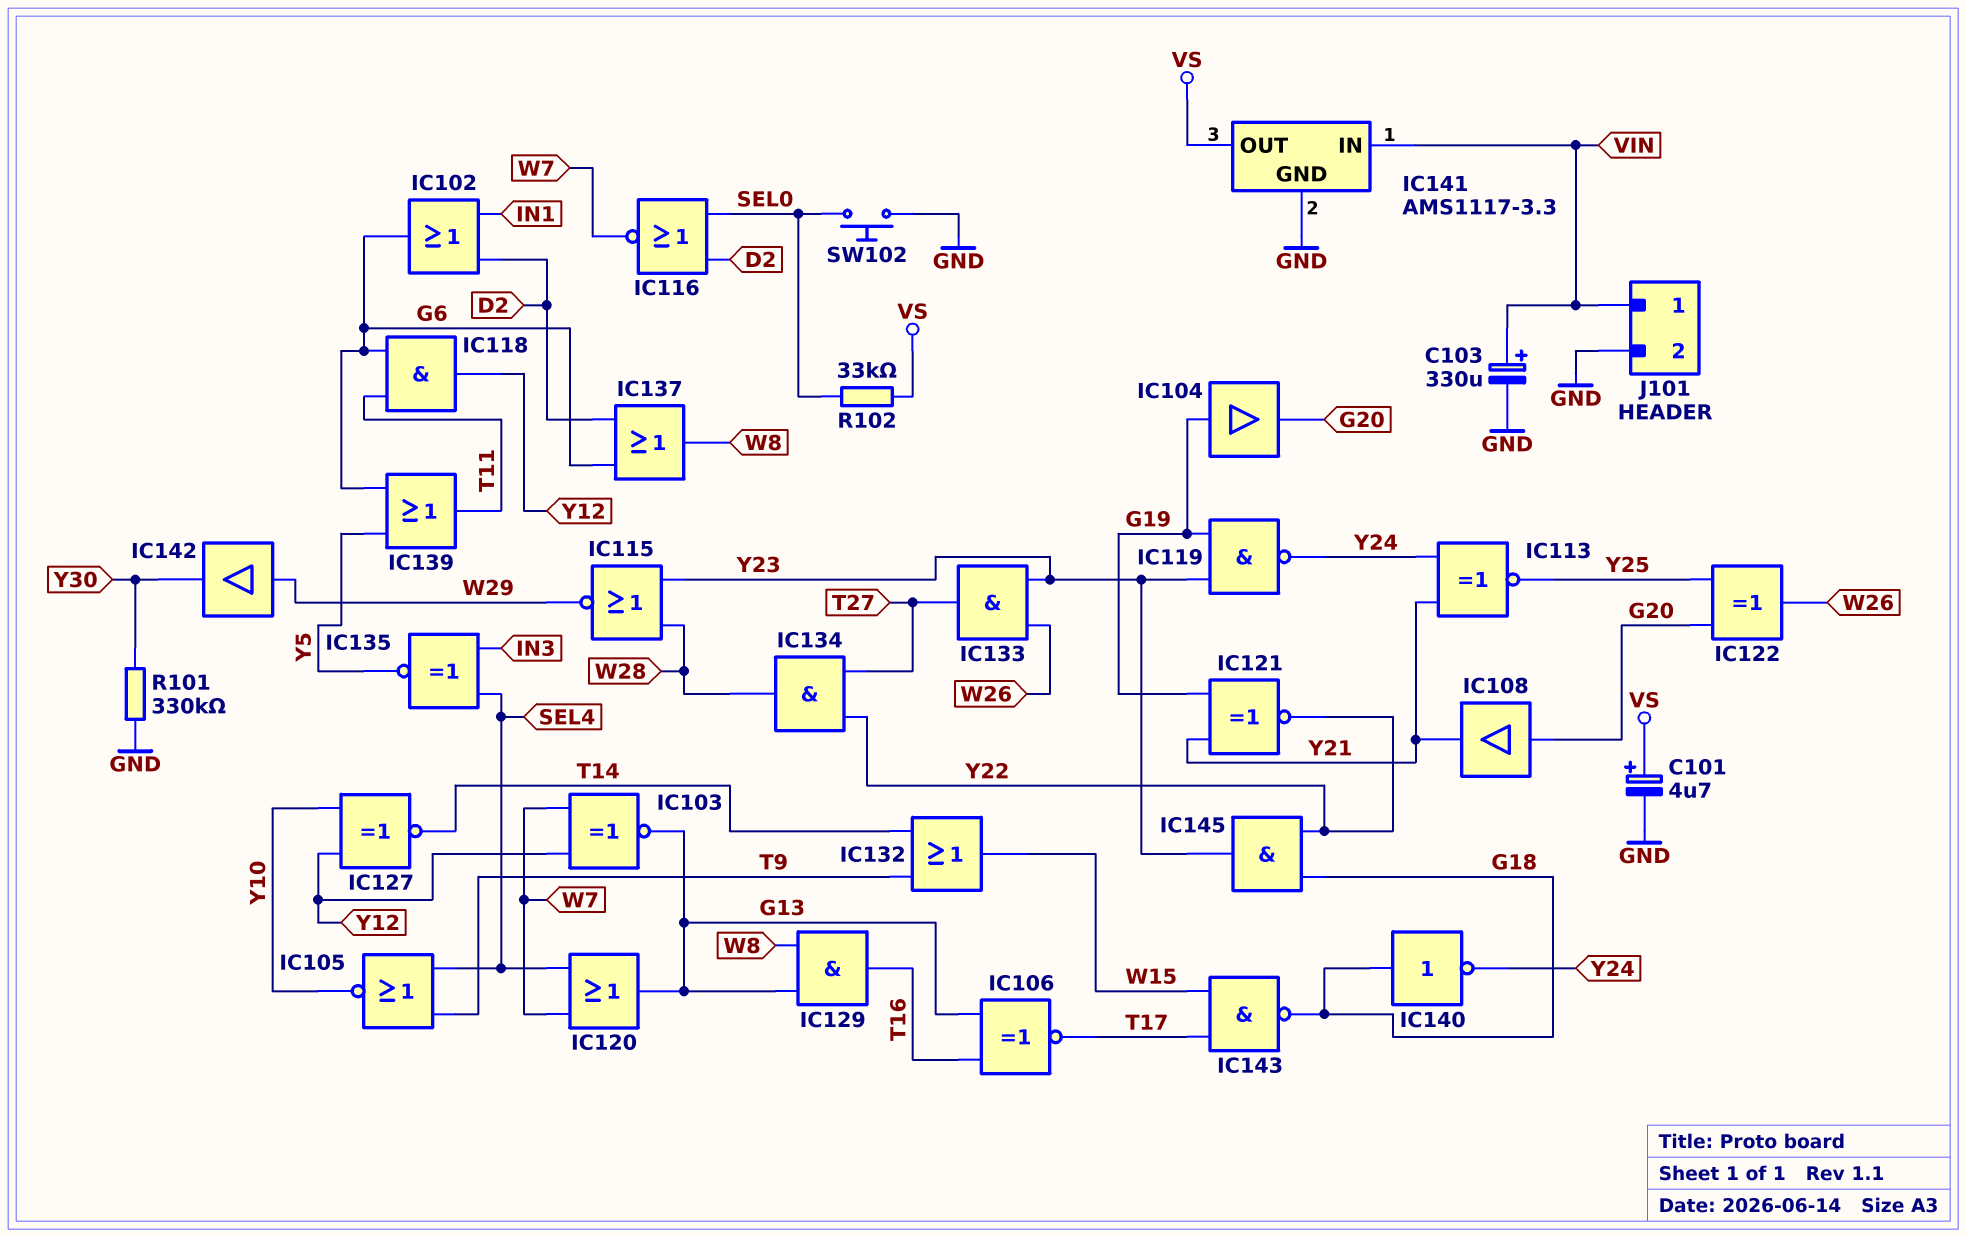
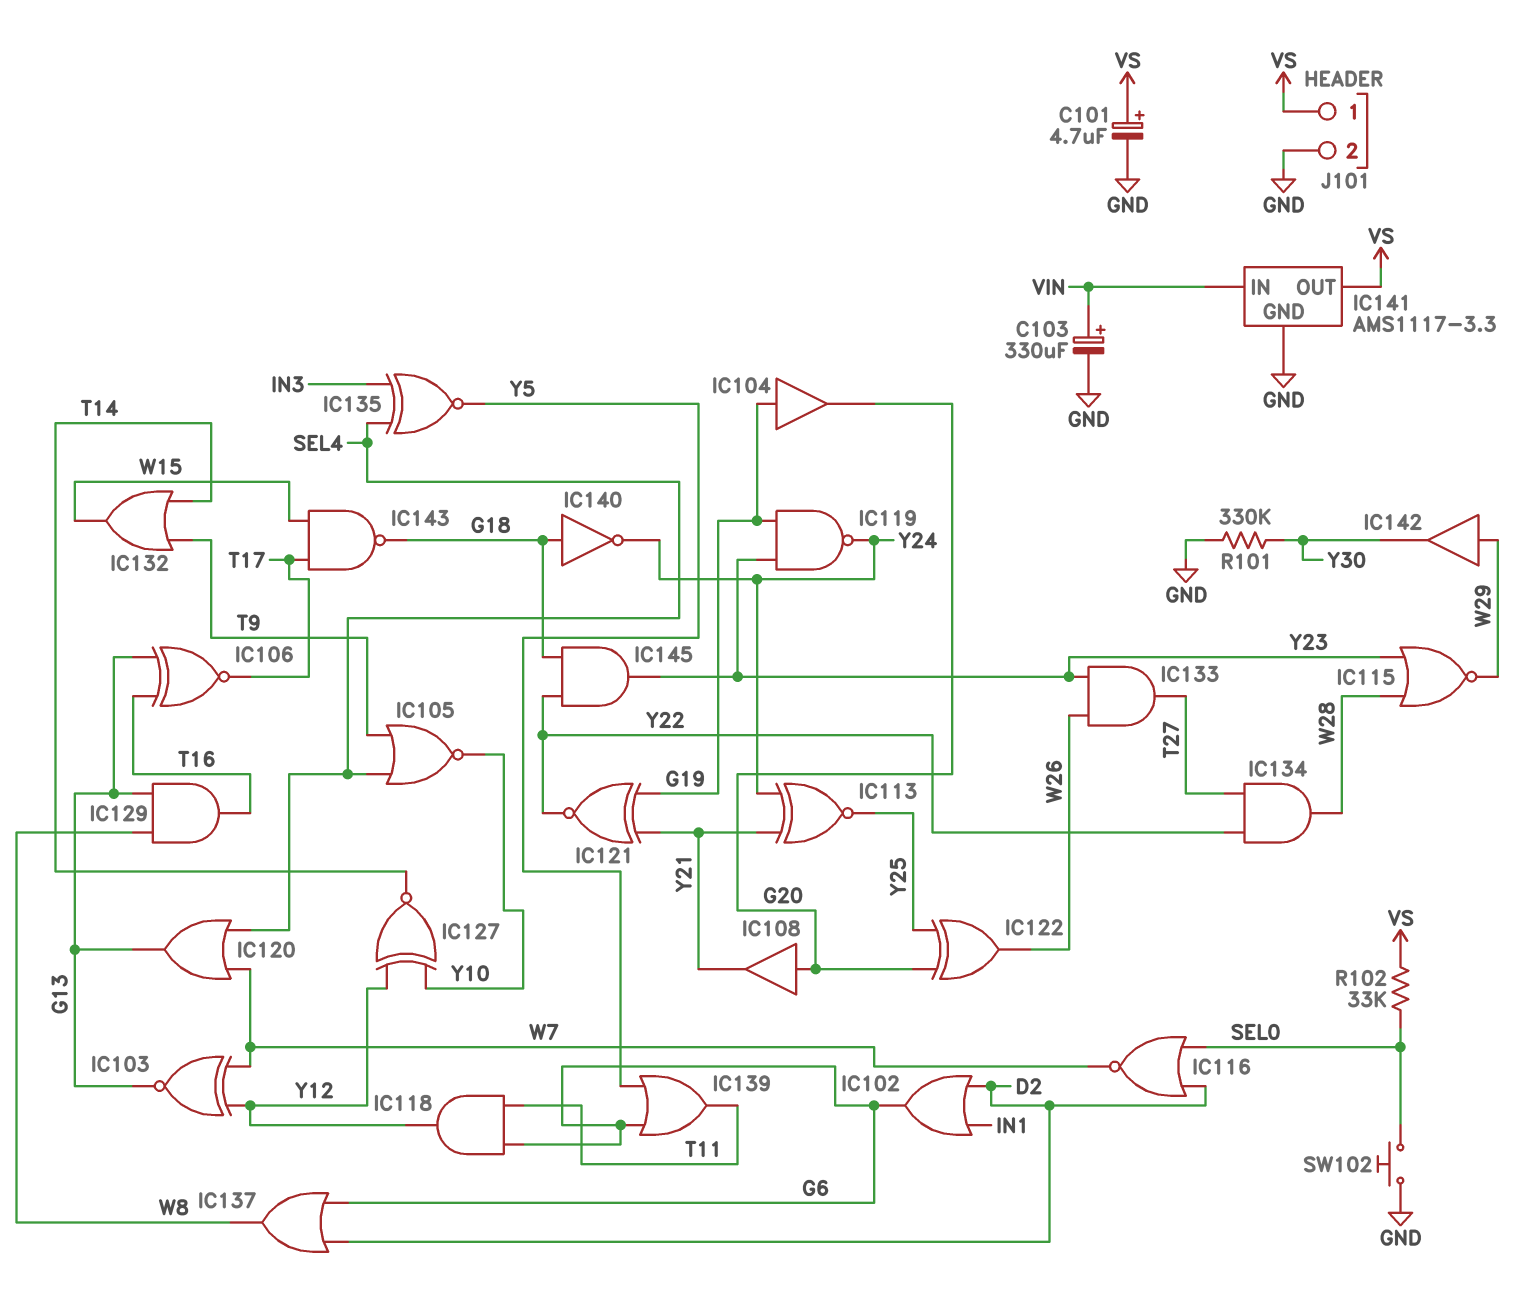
J101 pin 1: VIN -> VS

